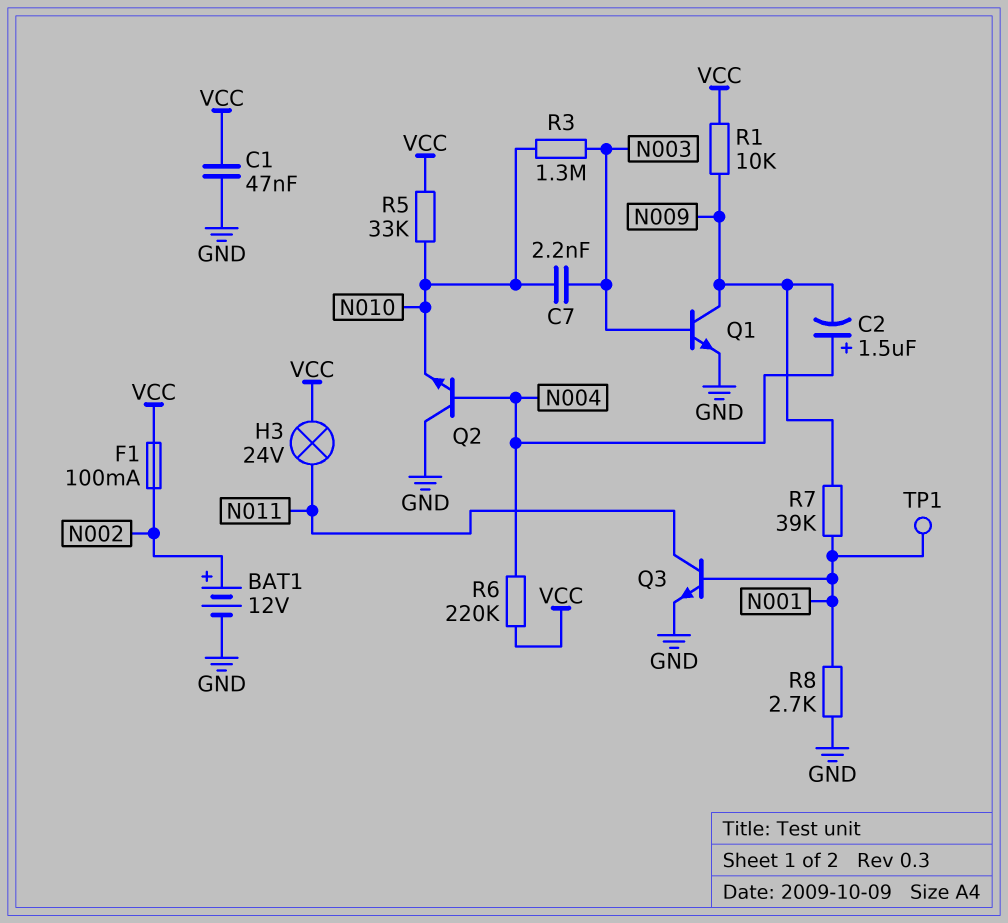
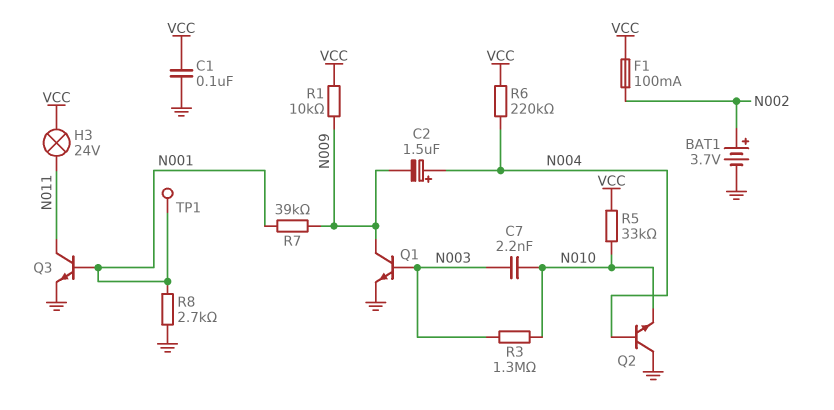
BAT1: 12V (plus N002, minus GND) -> 3.7V (plus N002, minus GND)
C1: 47nF (GND, VCC) -> 100nF (GND, VCC)

